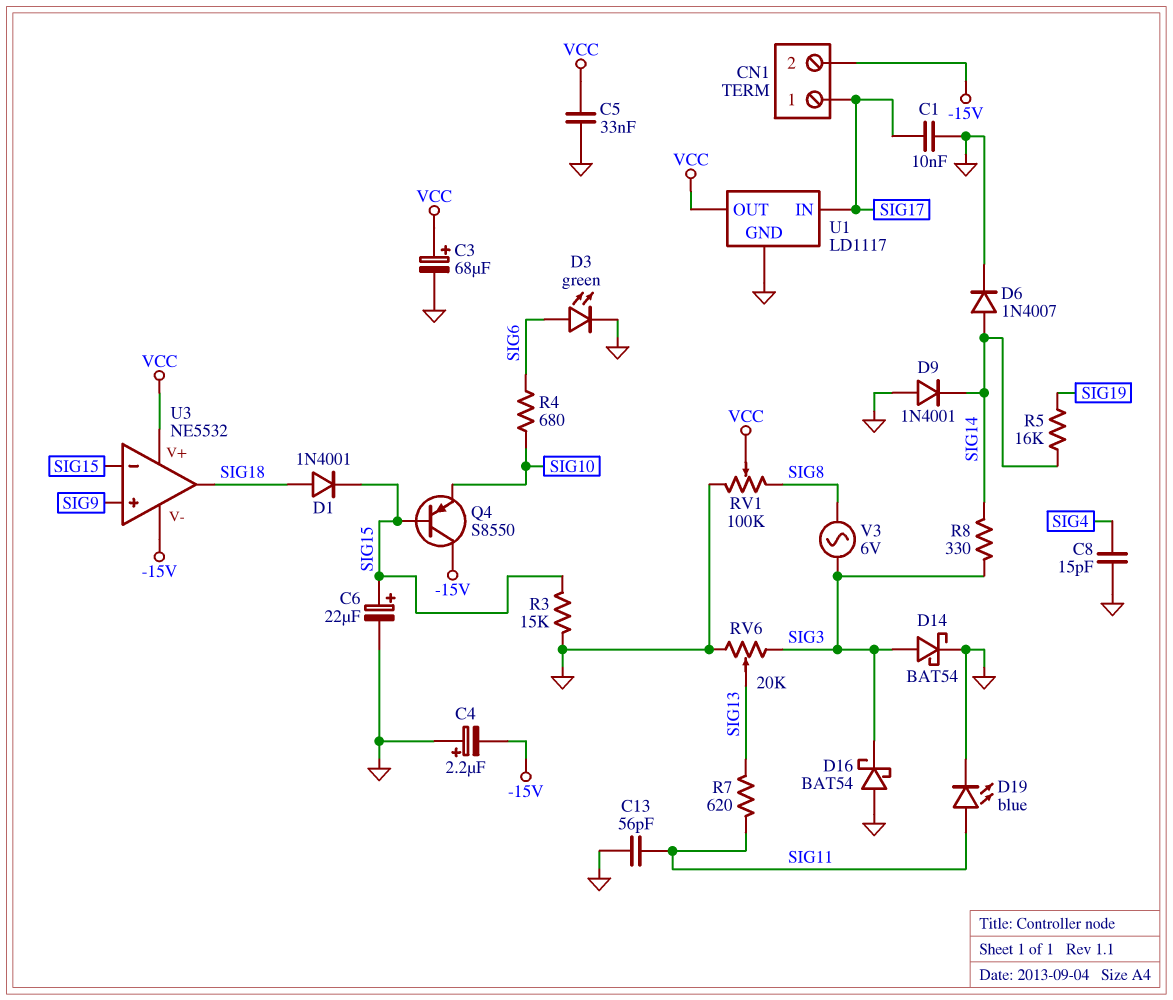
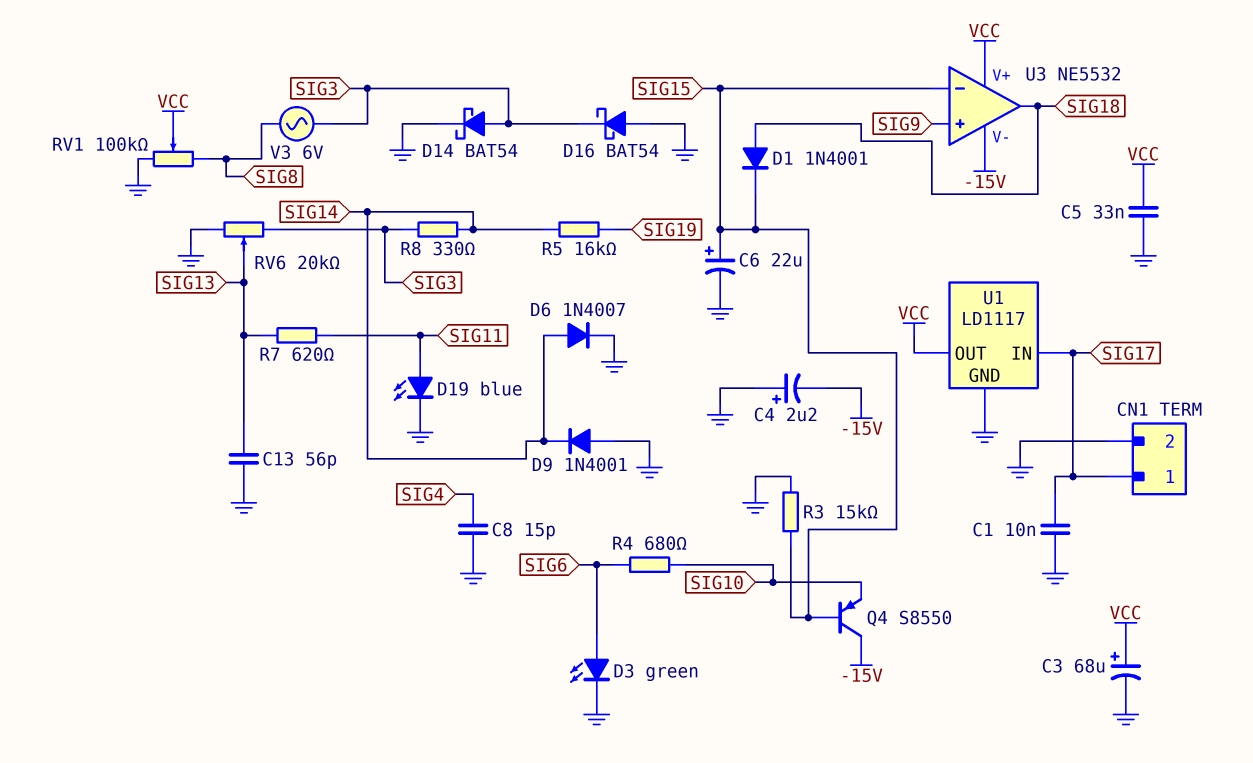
C13: 56pF (GND, SIG11) -> 56pF (GND, SIG13)
CN1 pin 2: -15V -> GND

